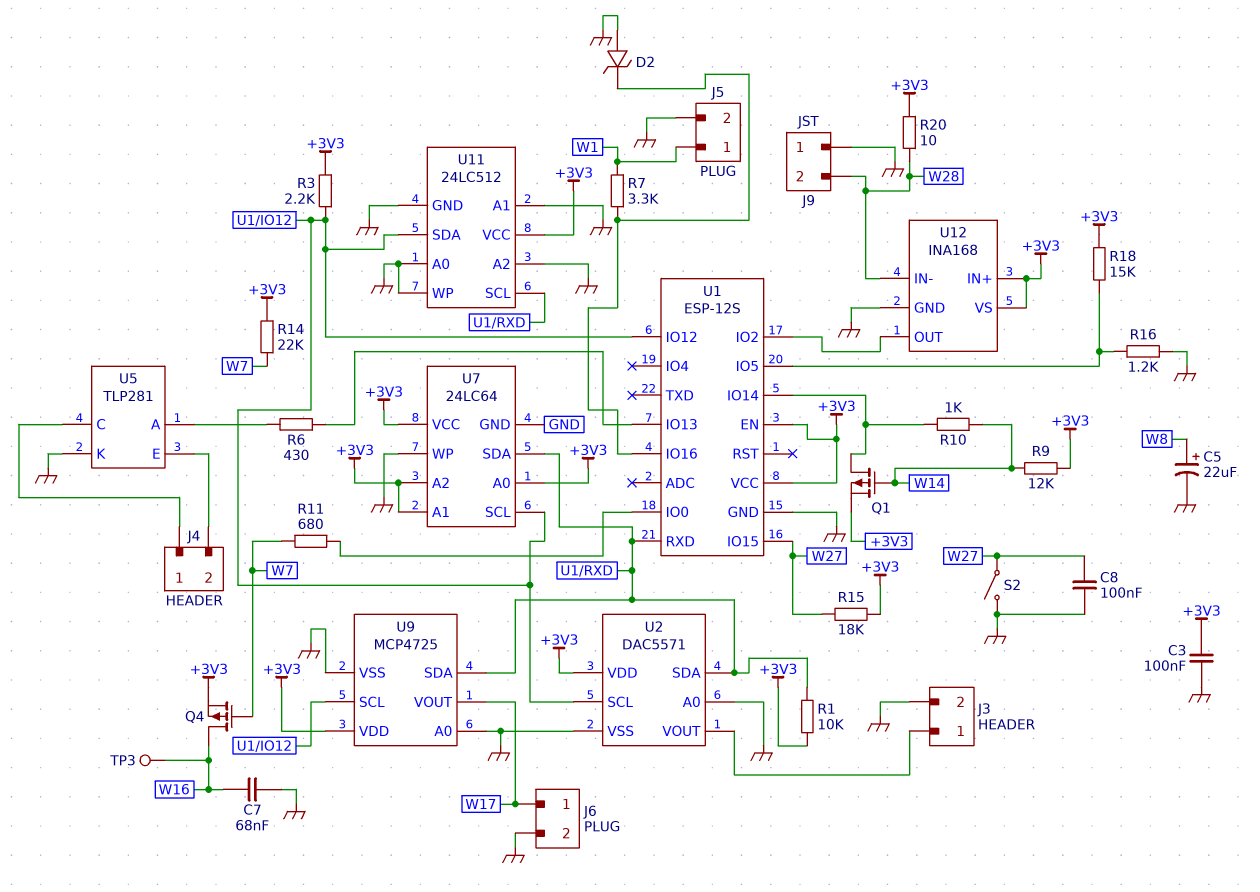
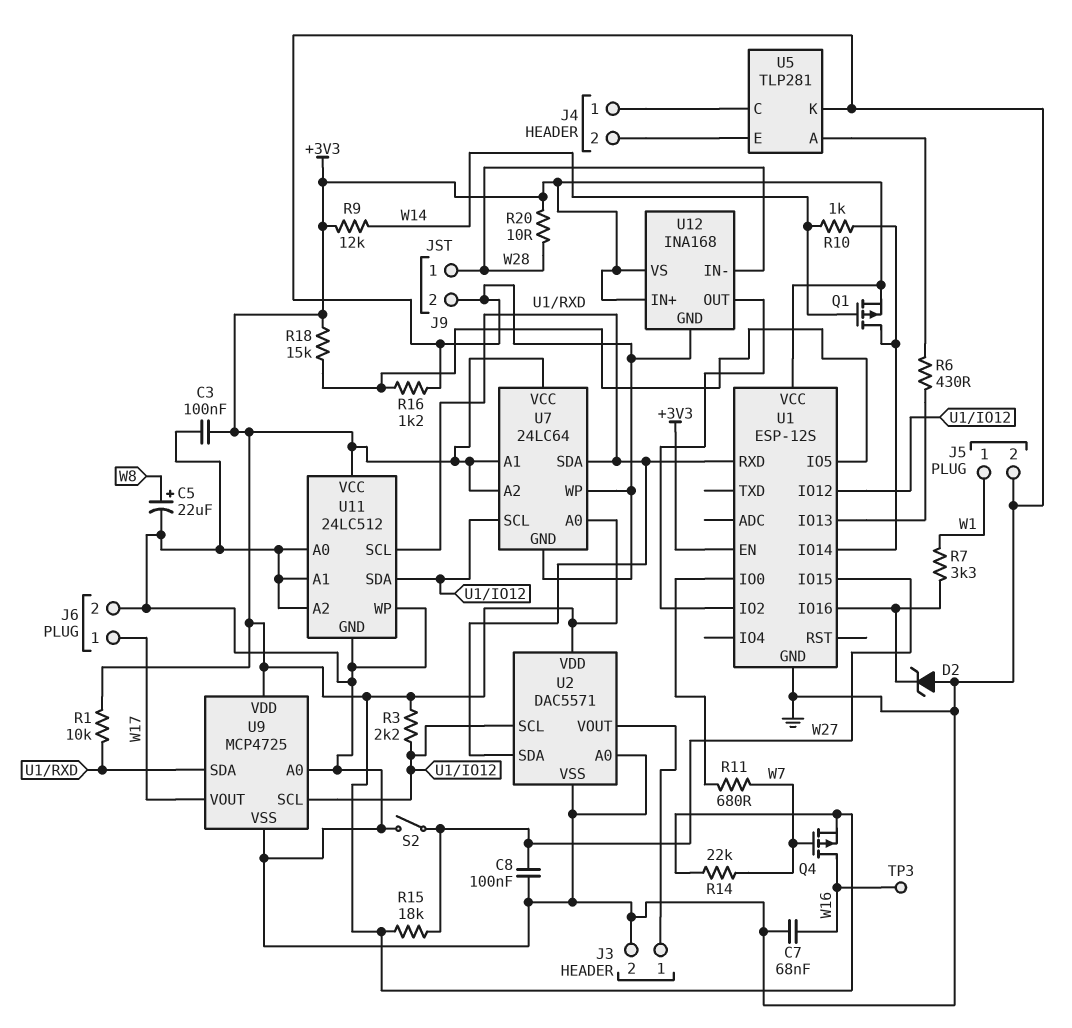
J9 pin 1: GND -> W28
J9 pin 2: W28 -> GND

